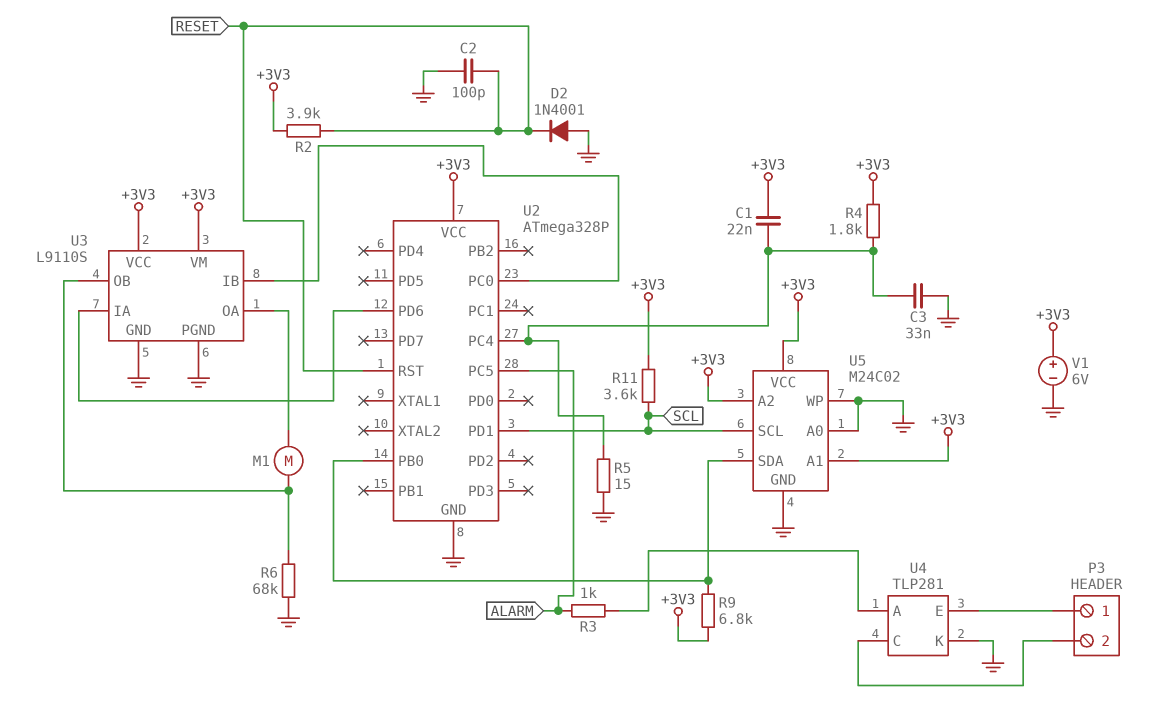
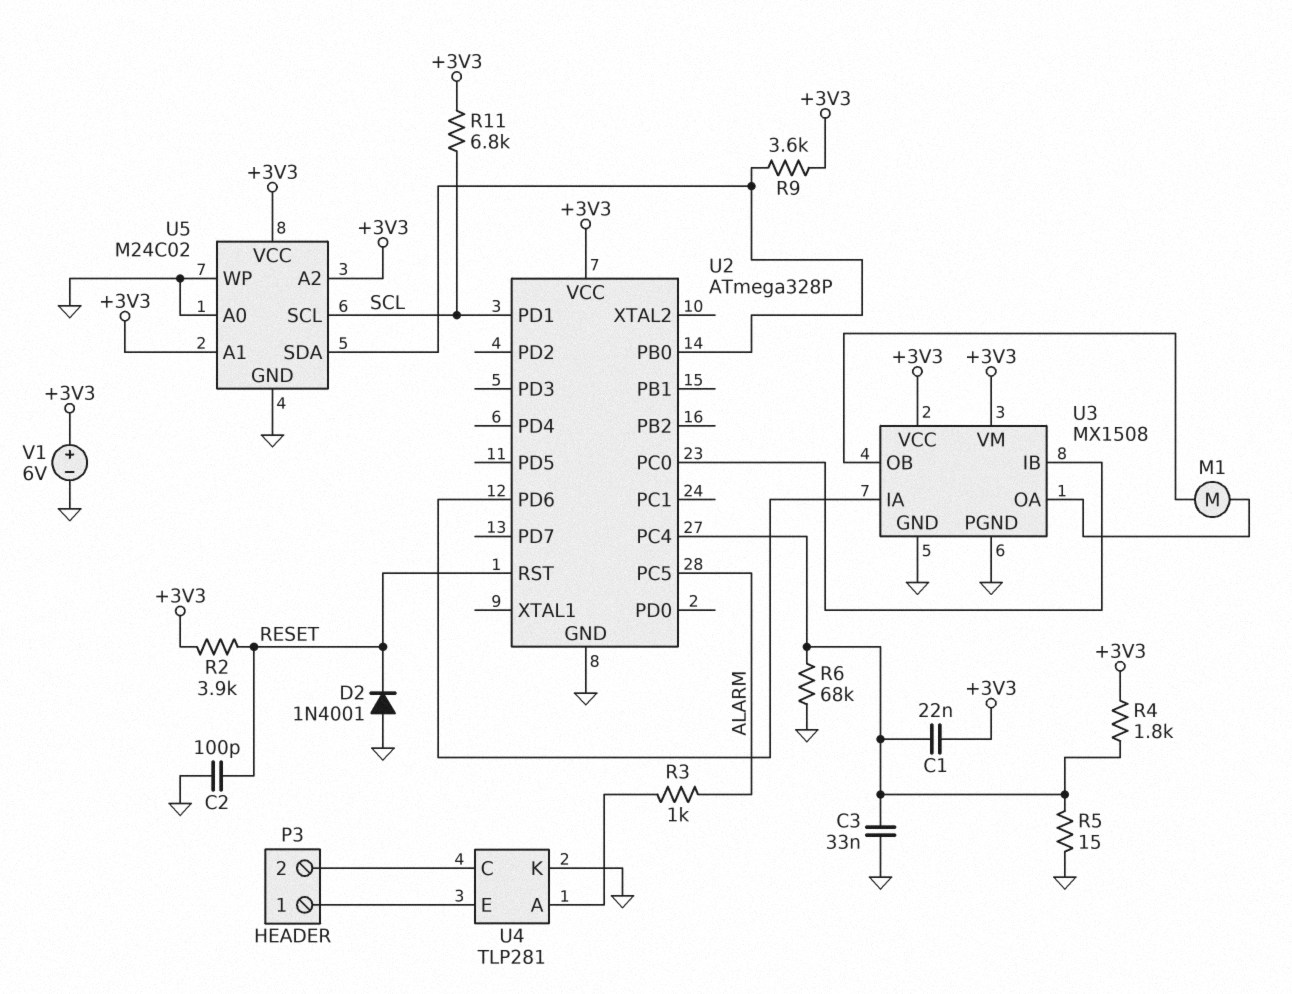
R6: 68k (GND, U3/OB) -> 68k (GND, U2/PC4)
R9: 6.8k (+3V3, U2/PB0) -> 3.6k (+3V3, U2/PB0)
R11: 3.6k (+3V3, SCL) -> 6.8k (+3V3, SCL)
U3: L9110S -> MX1508

